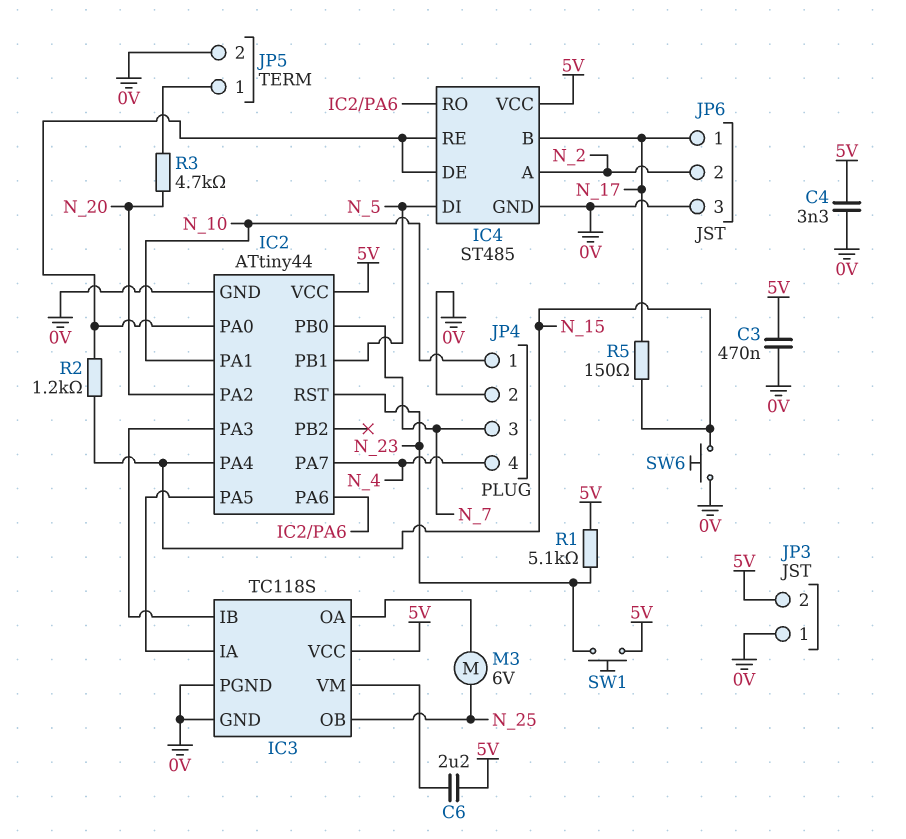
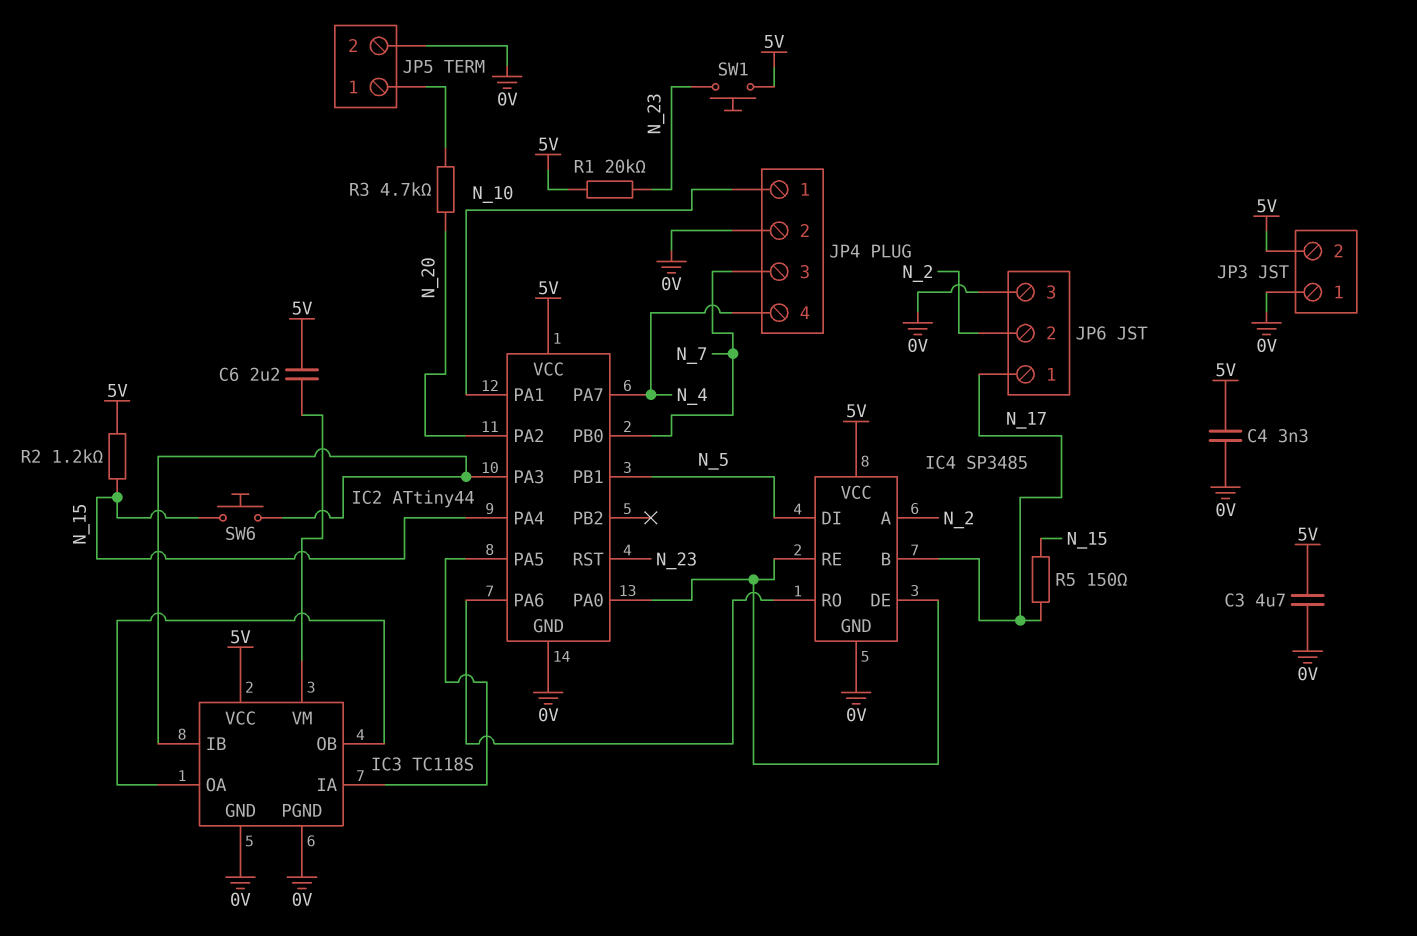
C3: 470nF (0V, 5V) -> 4.7uF (0V, 5V)
IC3 pin OB: N_25 -> IC3/OA
IC4: ST485 -> SP3485
M3: motor 6V (IC3/OA, N_25) -> none
R1: 5.1k (5V, N_23) -> 20k (5V, N_23)
R2: 1.2k (IC2/PA0, N_15) -> 1.2k (5V, N_15)
SW6: button (0V, N_15) -> button (IC2/PA3, N_15)

